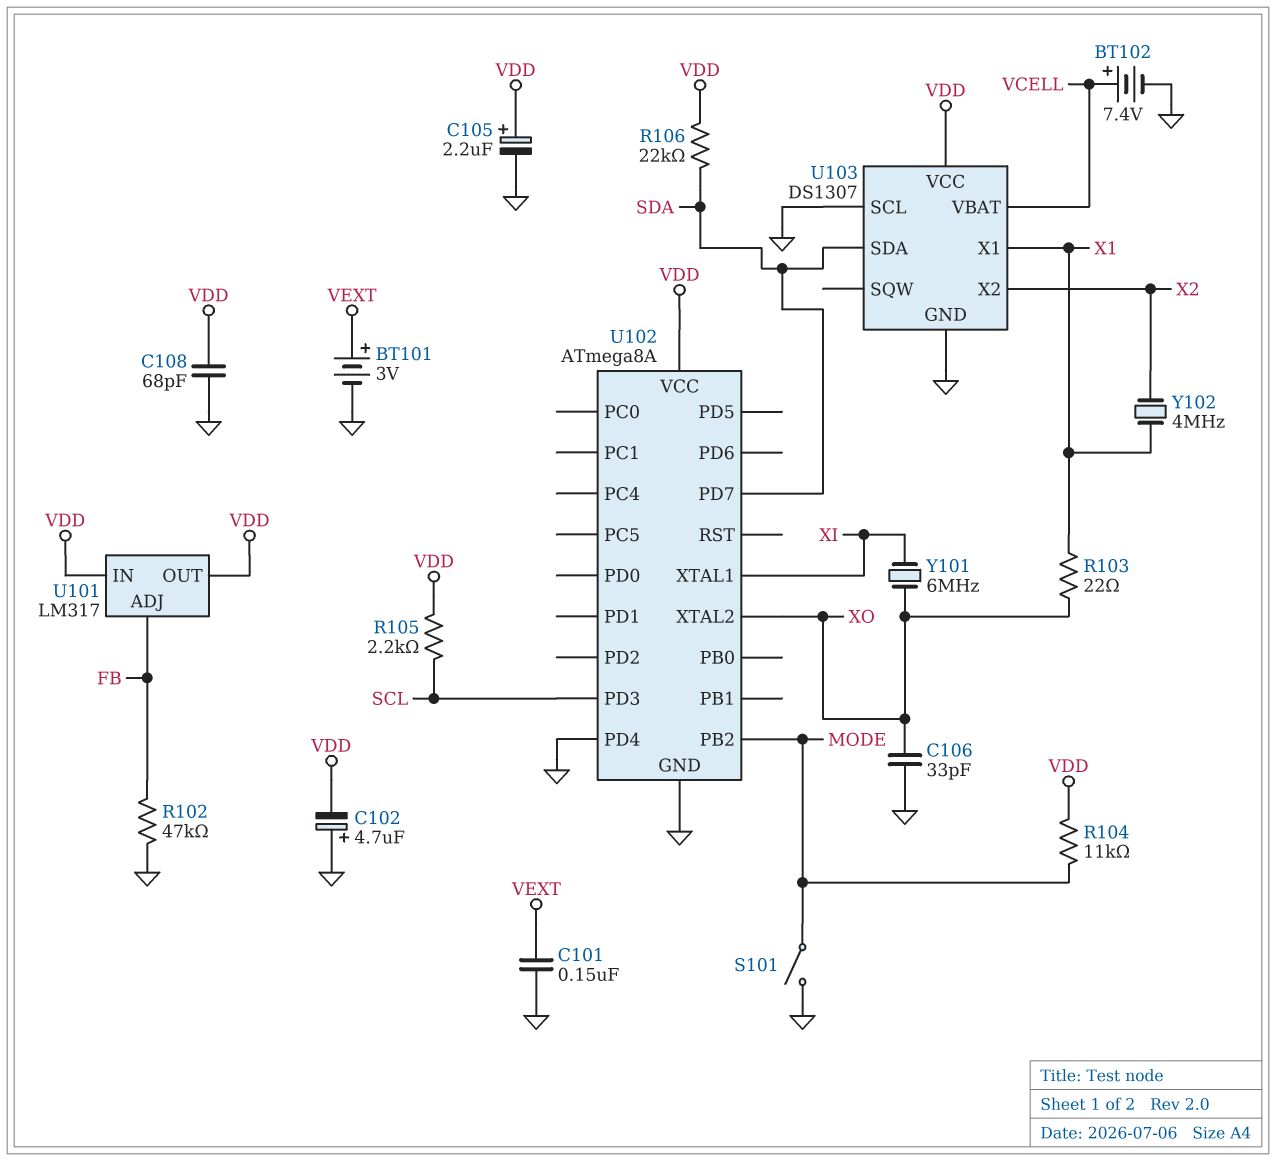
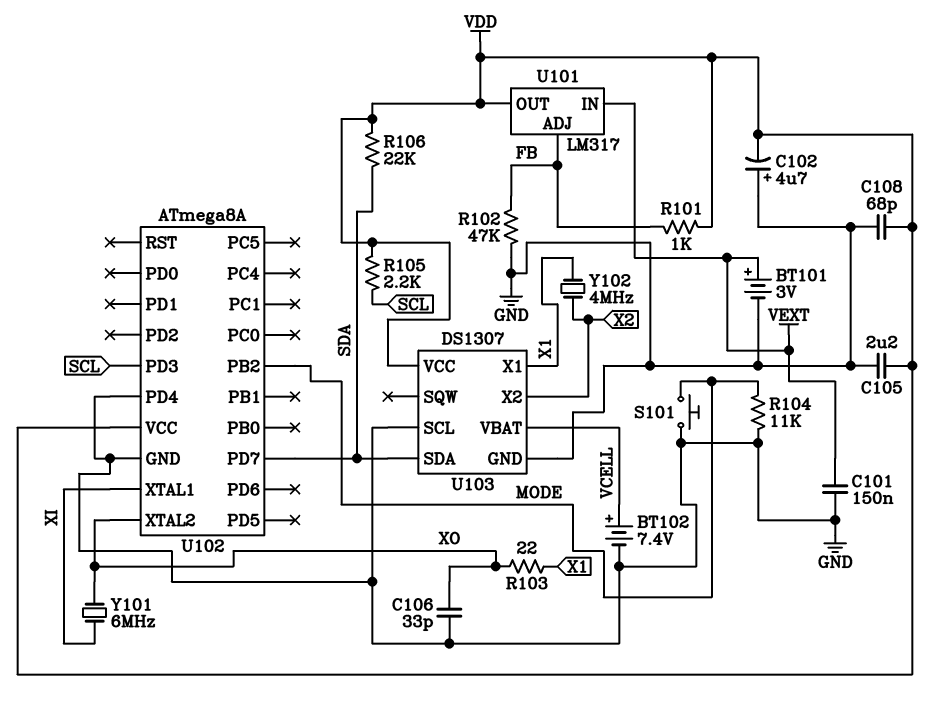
C105: 2.2uF (plus VDD, minus GND) -> 2.2uF (GND, VDD)
R101: none -> 1k (FB, VDD)
R104: 11k (MODE, VDD) -> 11k (GND, MODE)
S101: switch (GND, MODE) -> button (GND, MODE)
U101 pin IN: VDD -> VEXT

